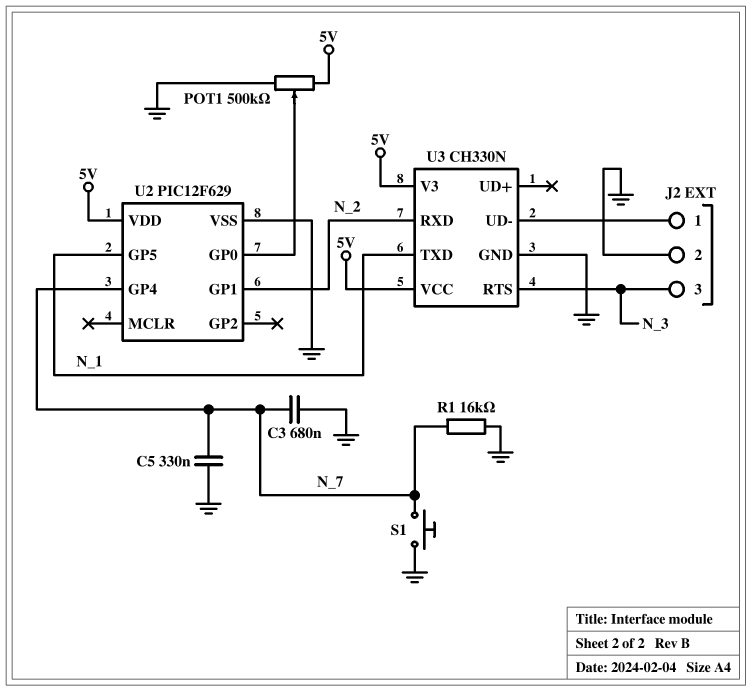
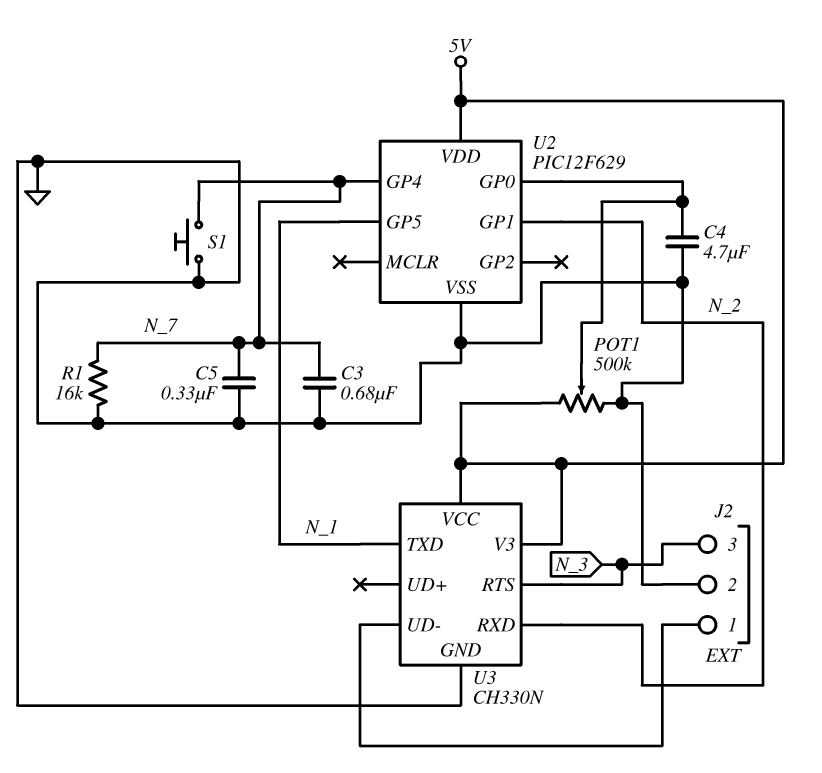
C4: none -> 4.7uF (GND, U2/GP0)

